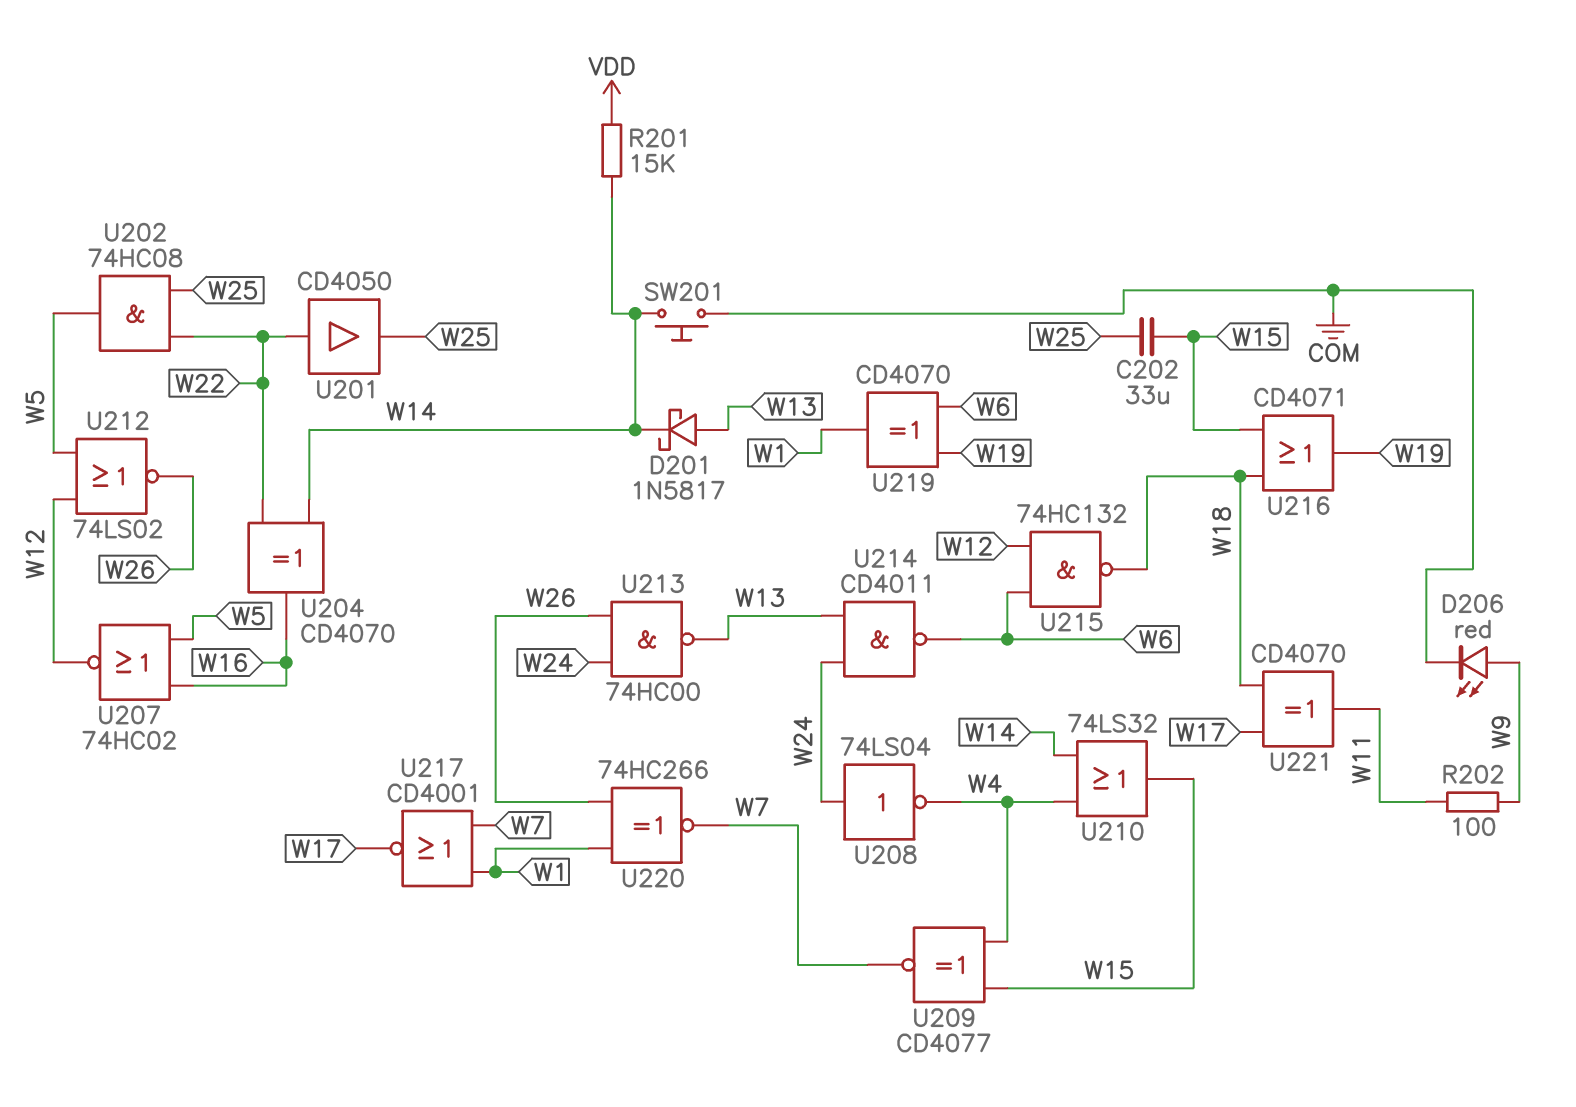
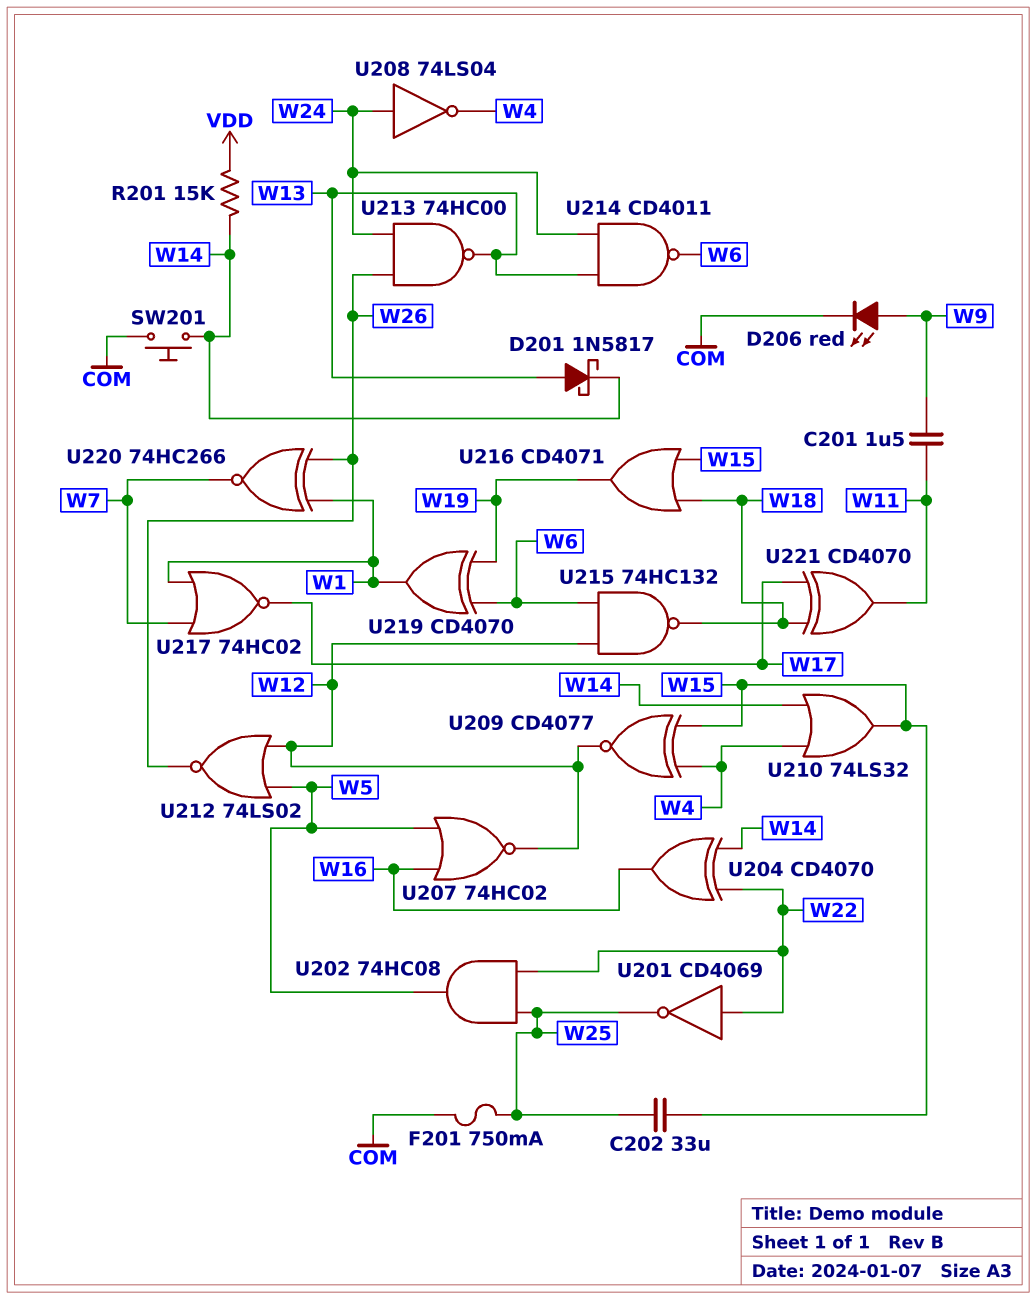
C201: none -> 1.5uF (W9, W11)
F201: none -> 750mA (COM, W25)
R202: 100 (W9, W11) -> none
U201: buffer CD4050 (in W22, out W25) -> NOT CD4069 (in W22, out W25)
U209: XNOR CD4077 (in W4, in W15, out W7) -> XNOR CD4077 (in W4, in W15, out W12)
U217: NOR CD4001 (in W1, in W7, out W17) -> NOR 74HC02 (in W1, in W7, out W17)

